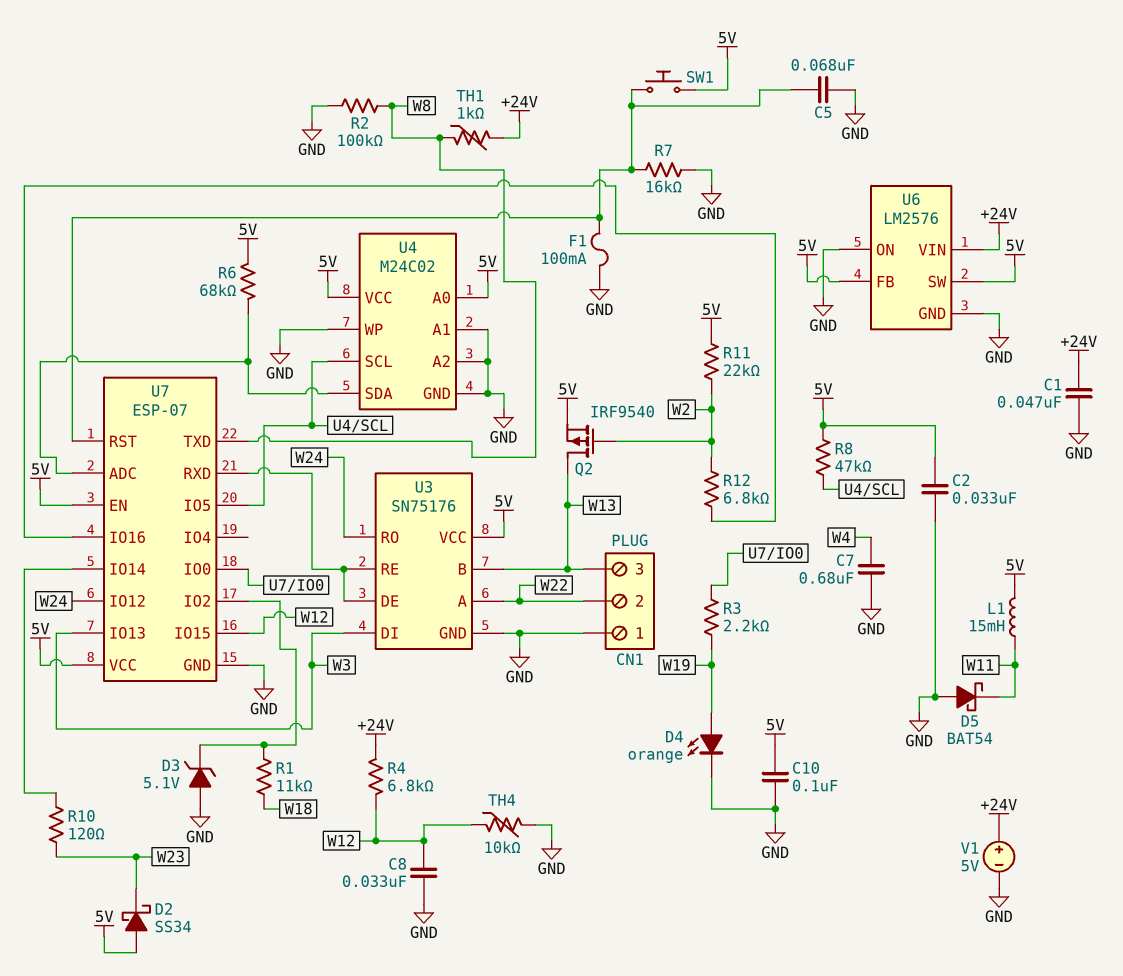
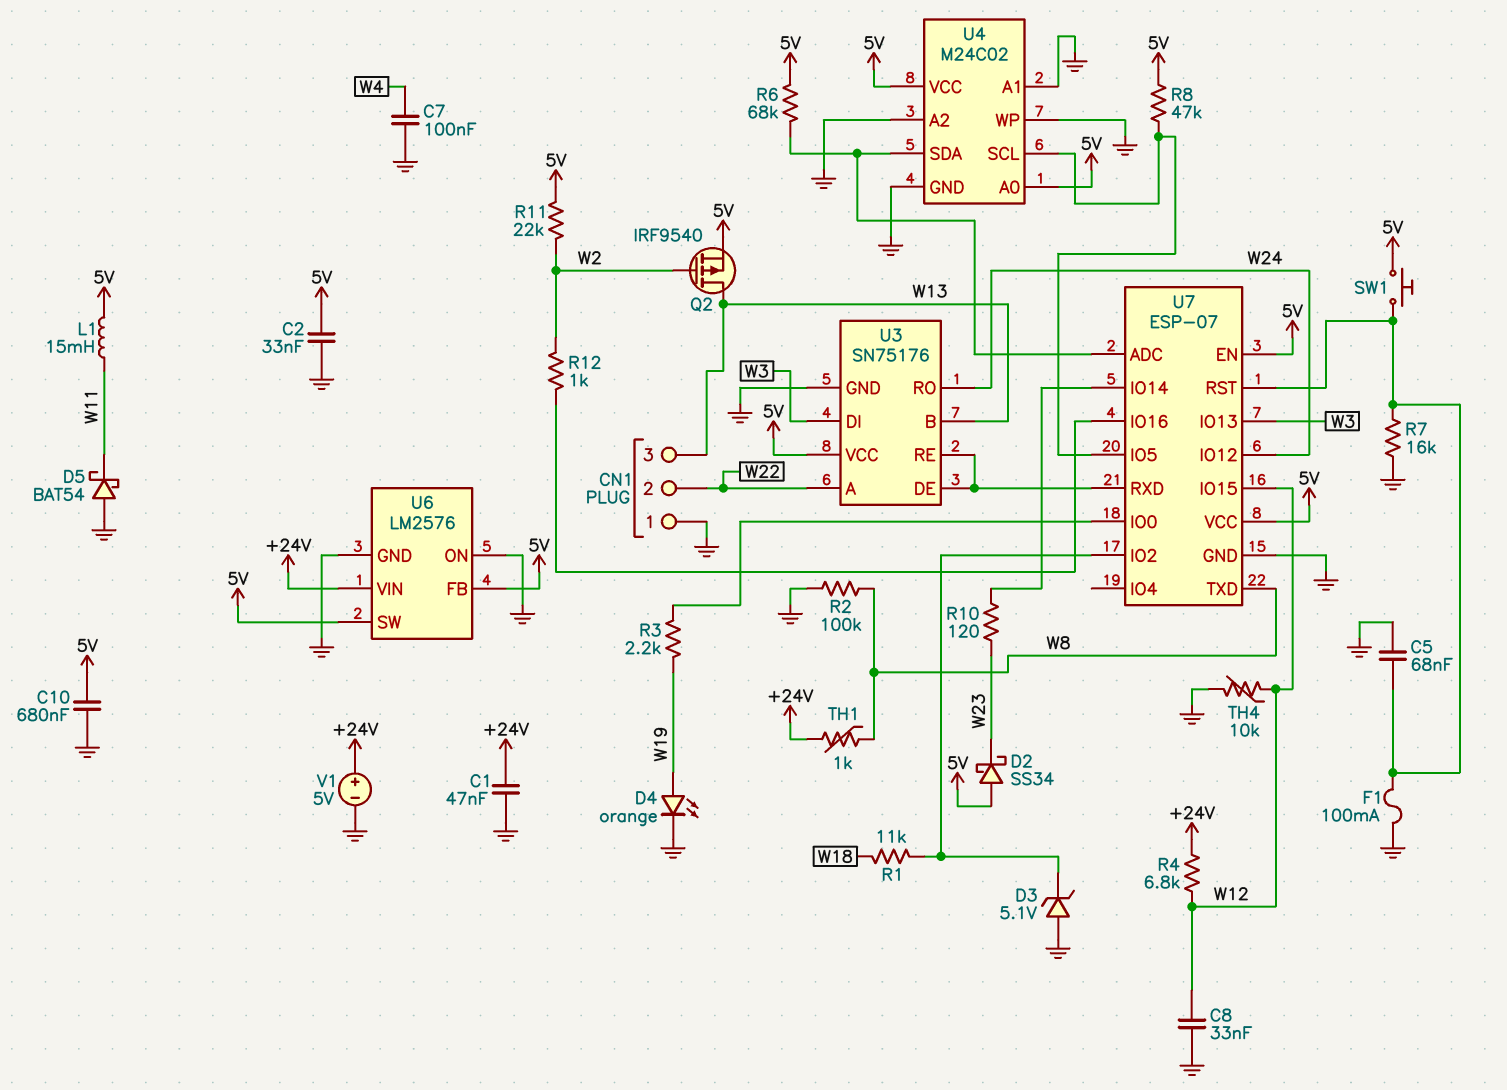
C7: 680nF (GND, W4) -> 100nF (GND, W4)
C10: 100nF (5V, GND) -> 680nF (5V, GND)
R12: 6.8k (U7/IO16, W2) -> 1k (U7/IO16, W2)

